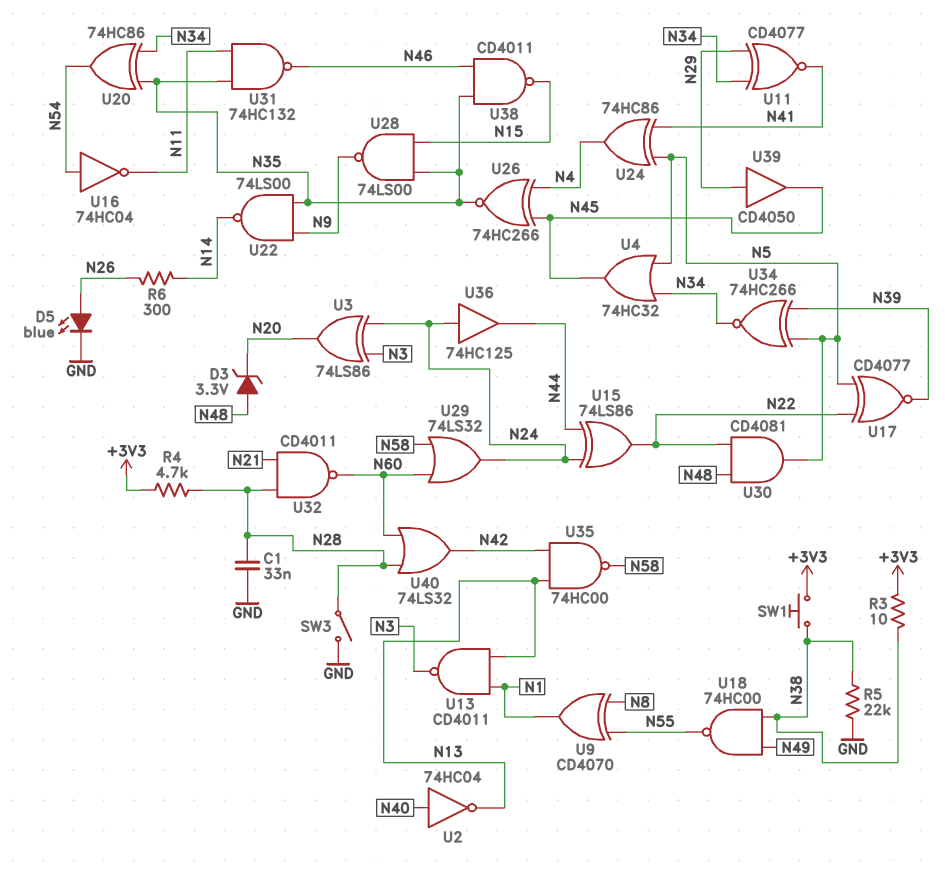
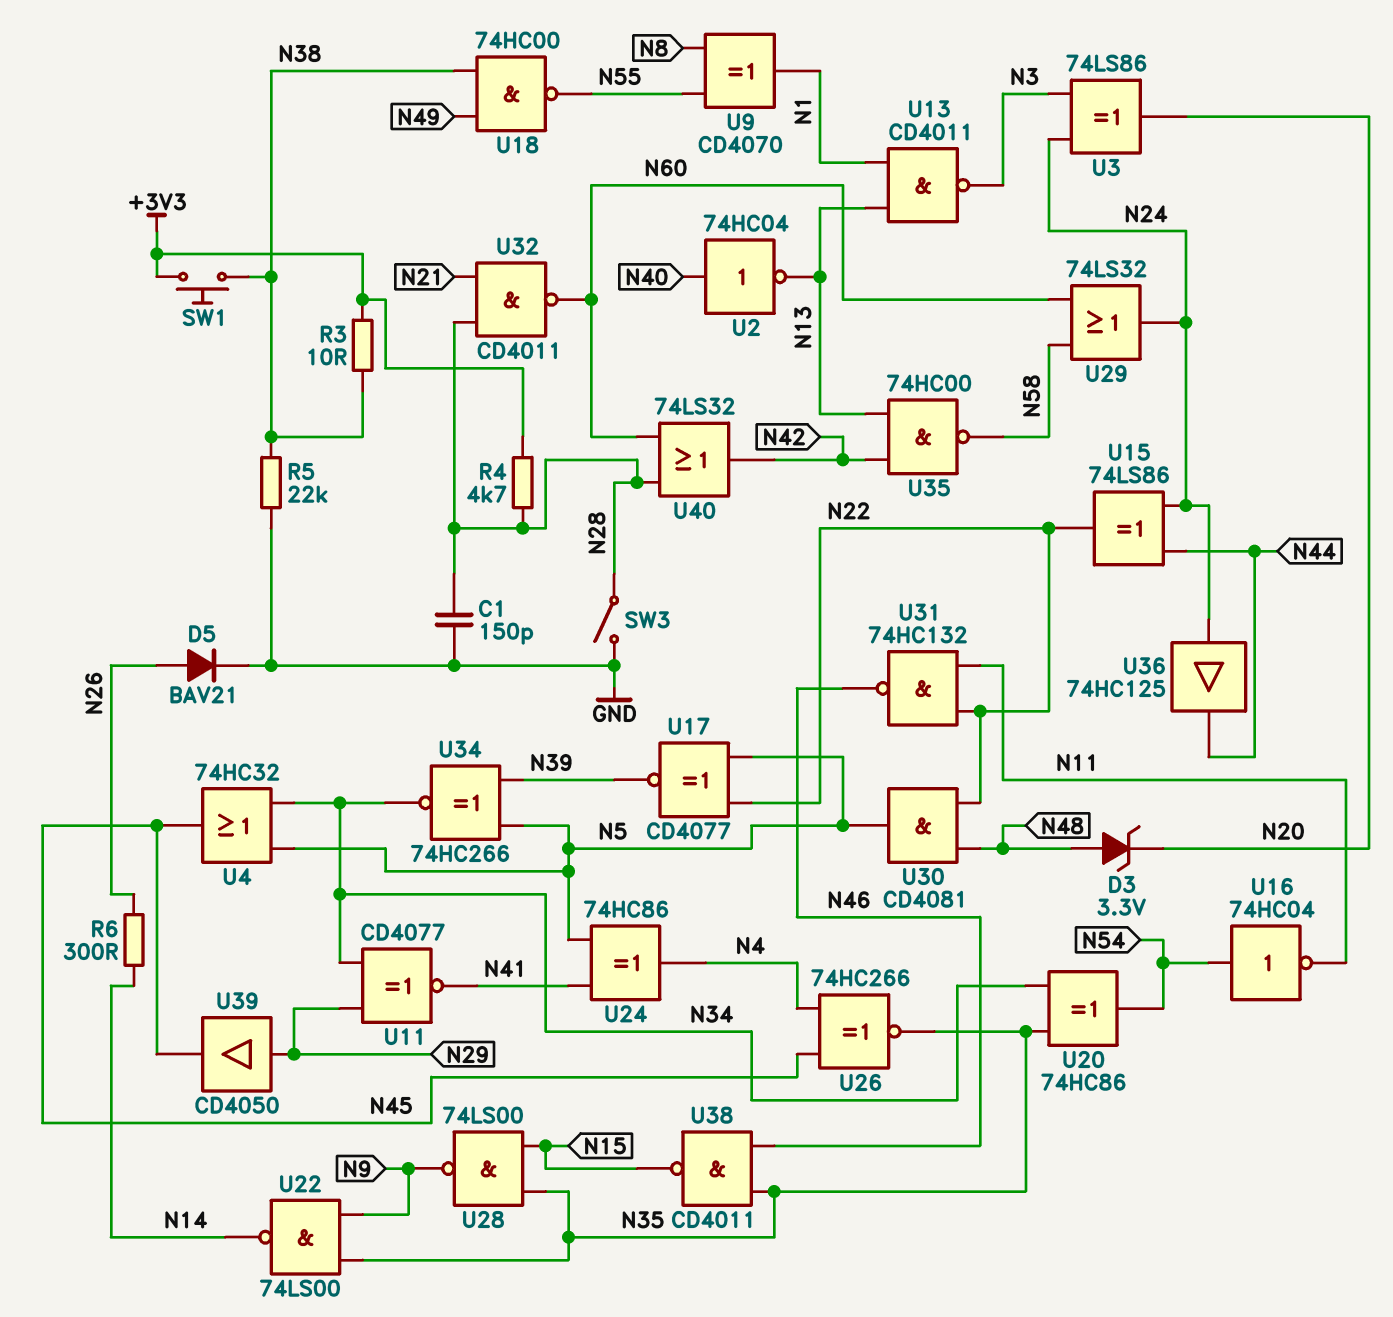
C1: 33nF (GND, N28) -> 150pF (GND, N28)
D5: LED blue (A N26, K GND) -> diode BAV21 (A N26, K GND)
U31: NAND 74HC132 (in N11, in N35, out N46) -> NAND 74HC132 (in N11, in N22, out N46)

